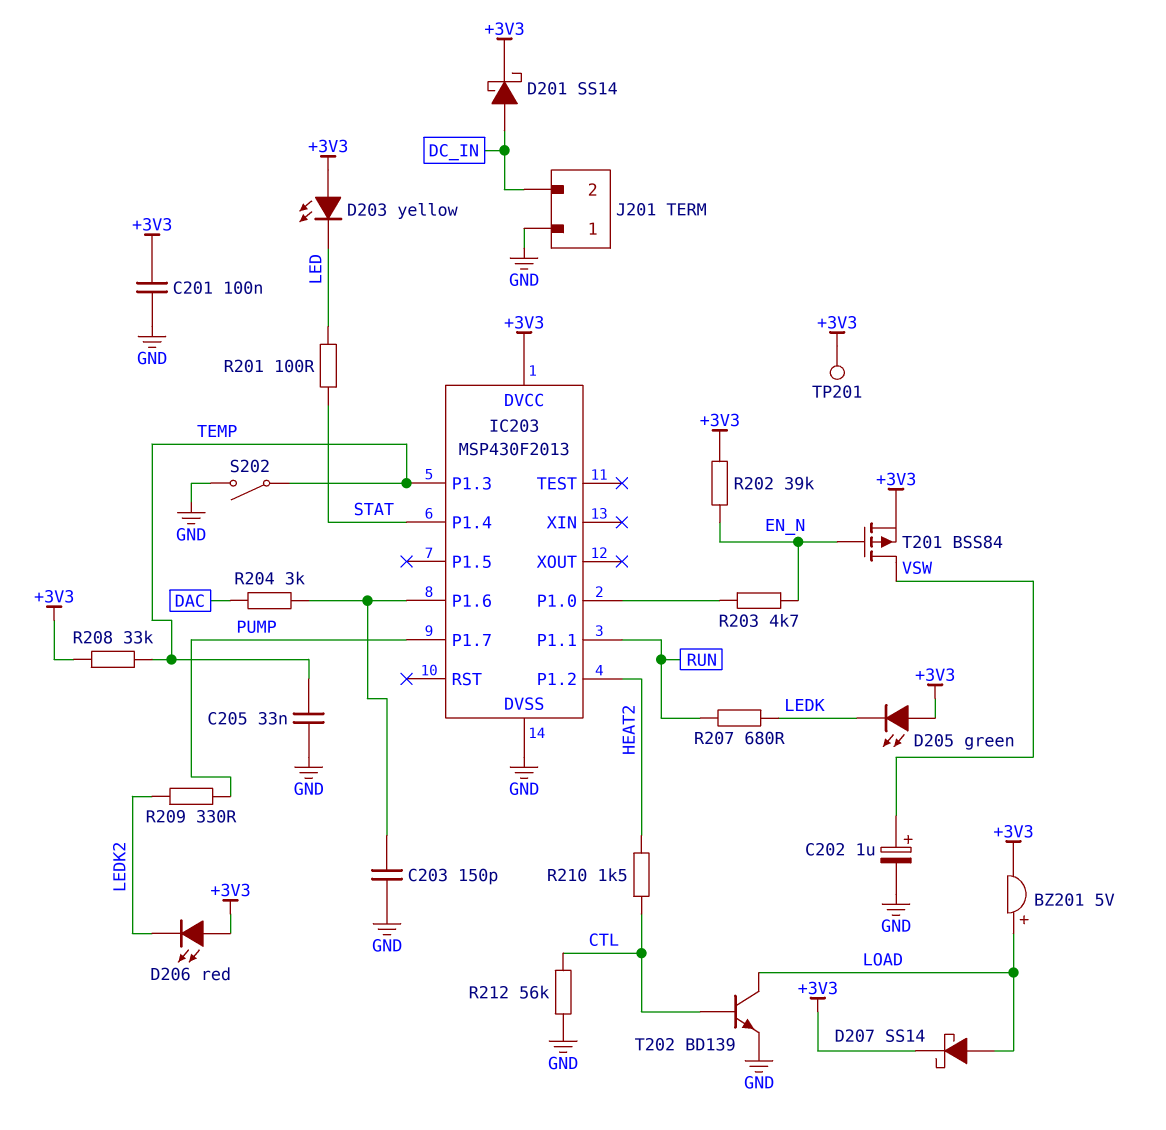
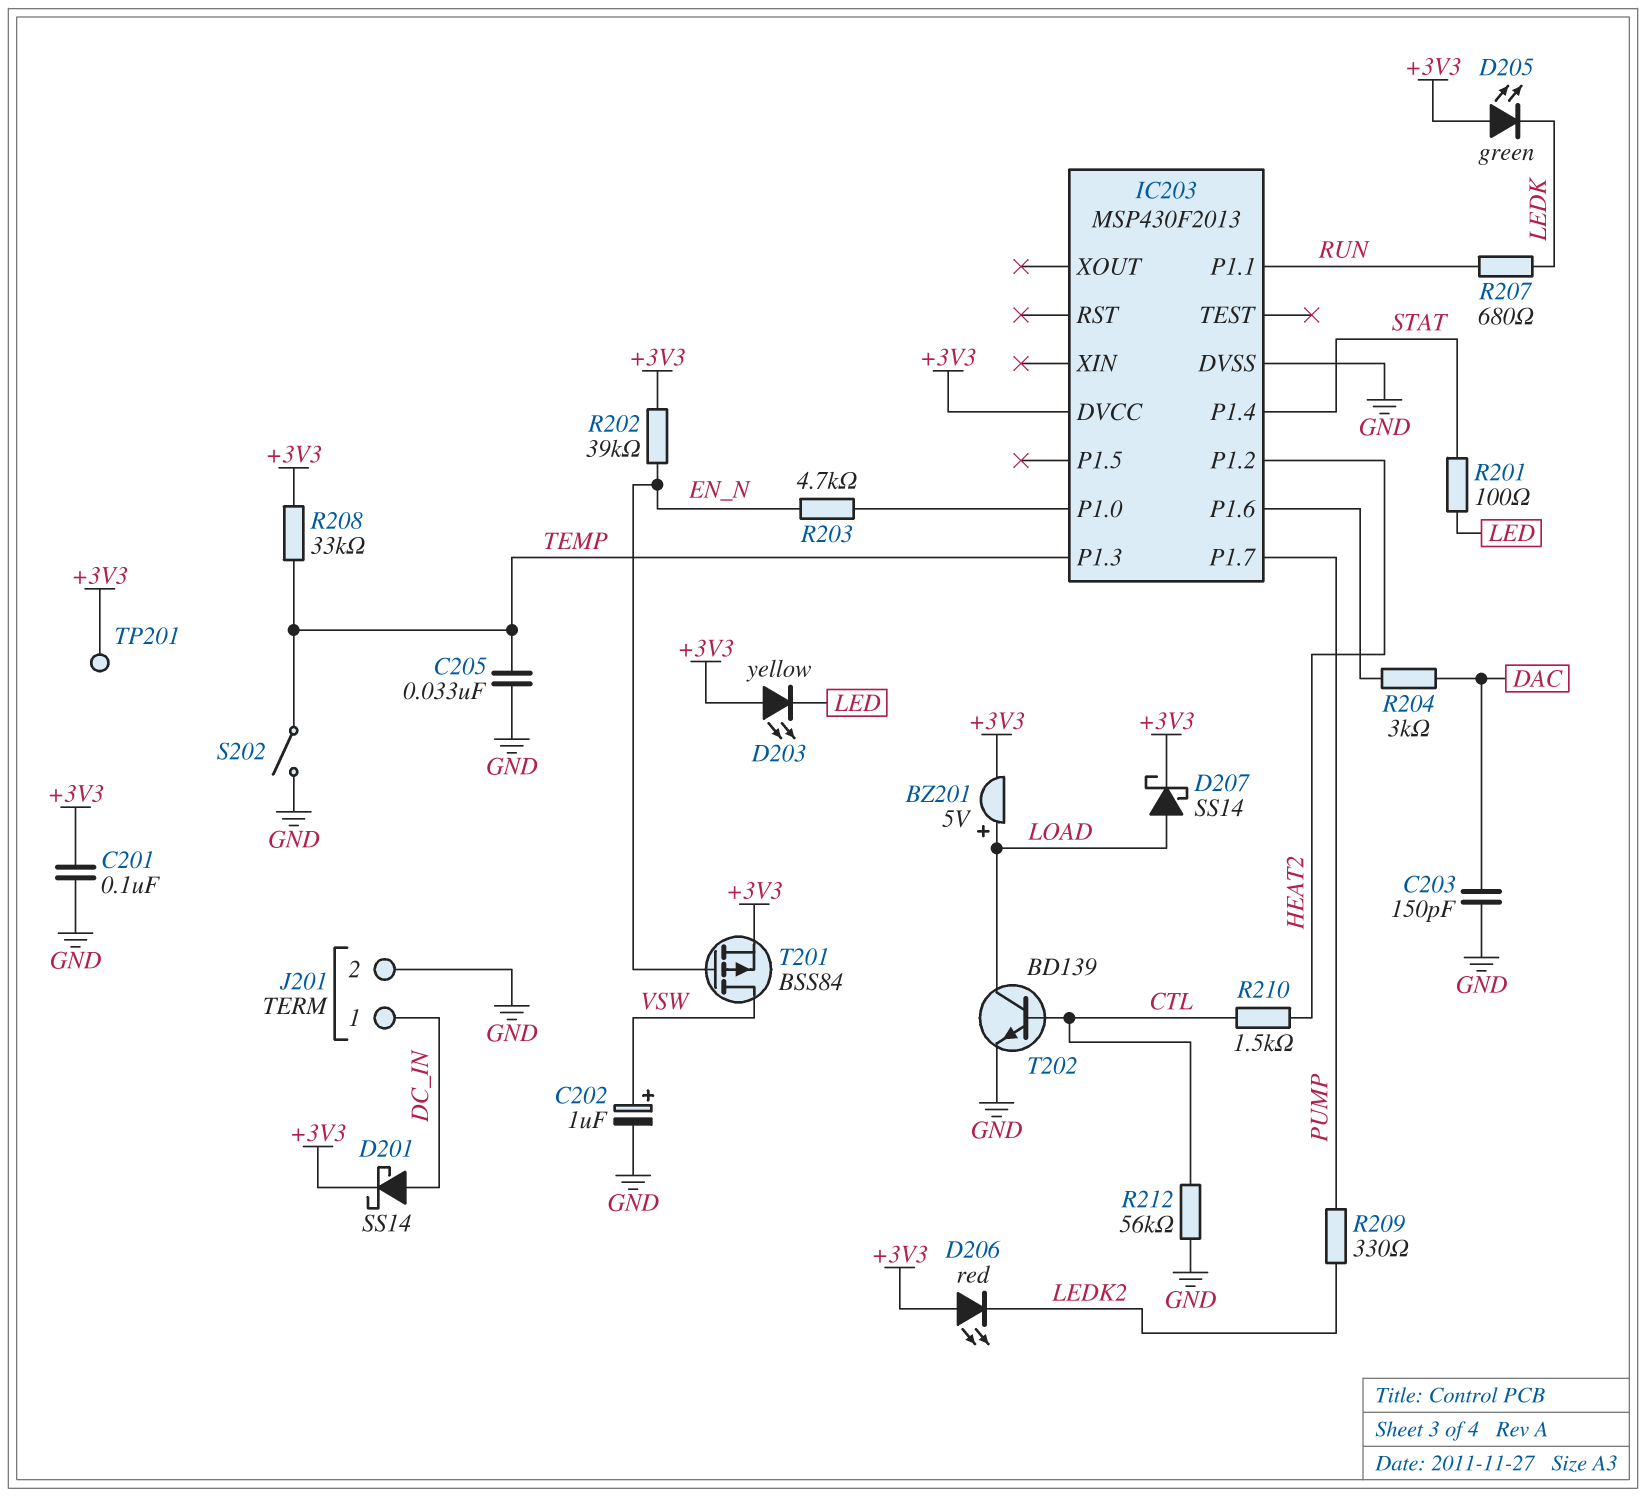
C203: 150pF (GND, IC203/P1.6) -> 150pF (DAC, GND)
J201 pin 1: GND -> DC_IN
J201 pin 2: DC_IN -> GND

